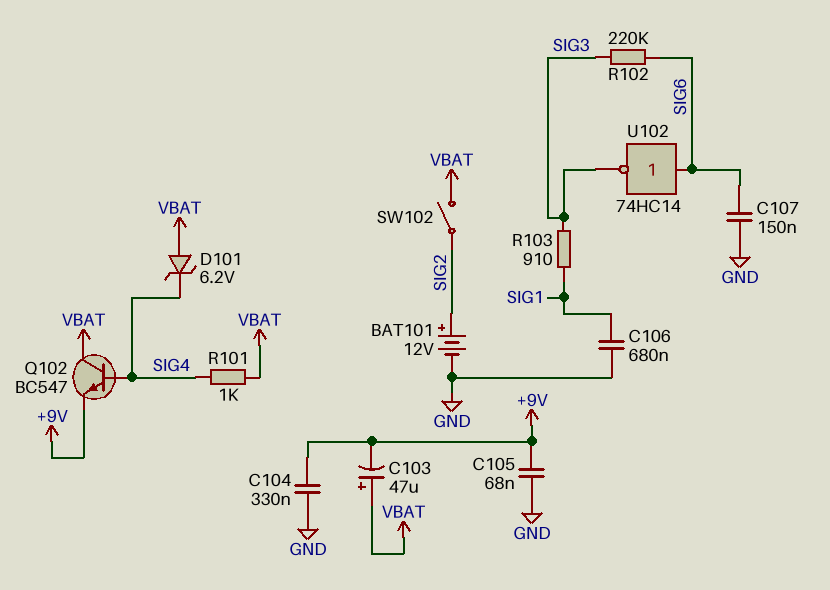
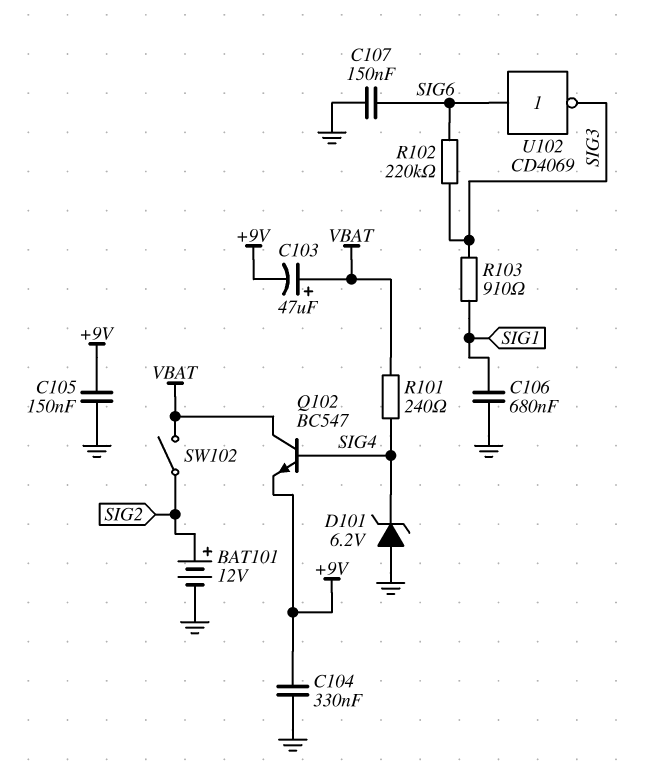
C105: 68nF (+9V, GND) -> 150nF (+9V, GND)
D101: zener 6.2V (A VBAT, K SIG4) -> zener 6.2V (A GND, K SIG4)
R101: 1k (SIG4, VBAT) -> 240 (SIG4, VBAT)
U102: NOT 74HC14 (in SIG6, out SIG3) -> NOT CD4069 (in SIG6, out SIG3)

